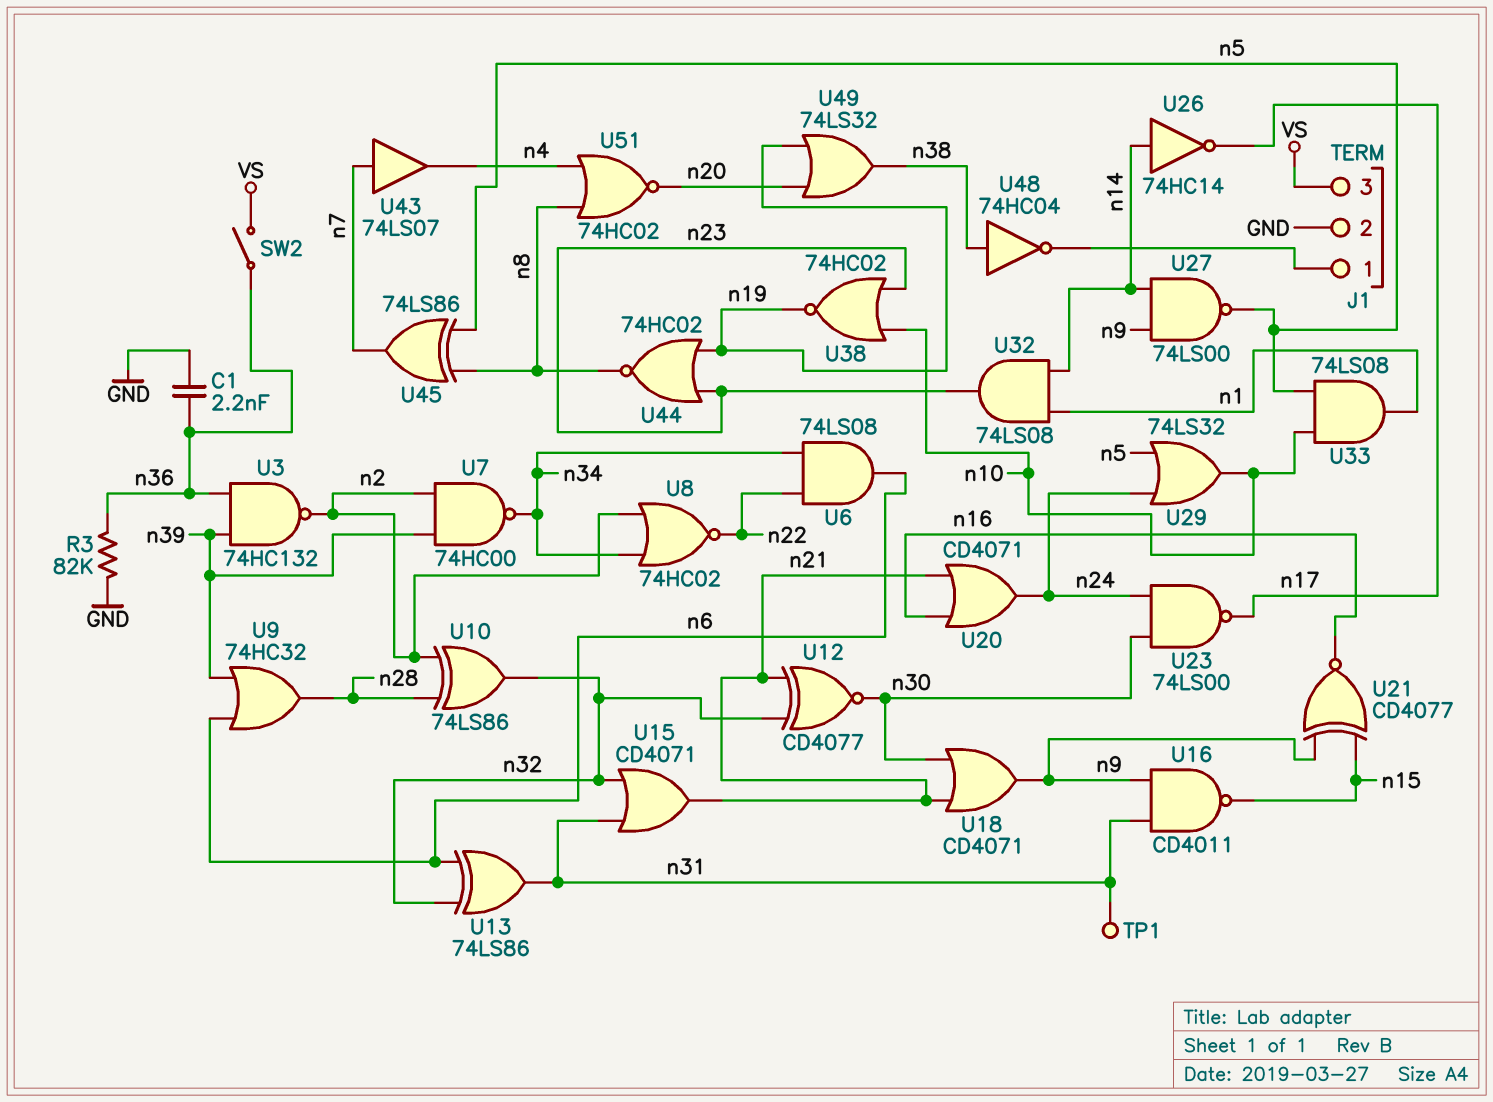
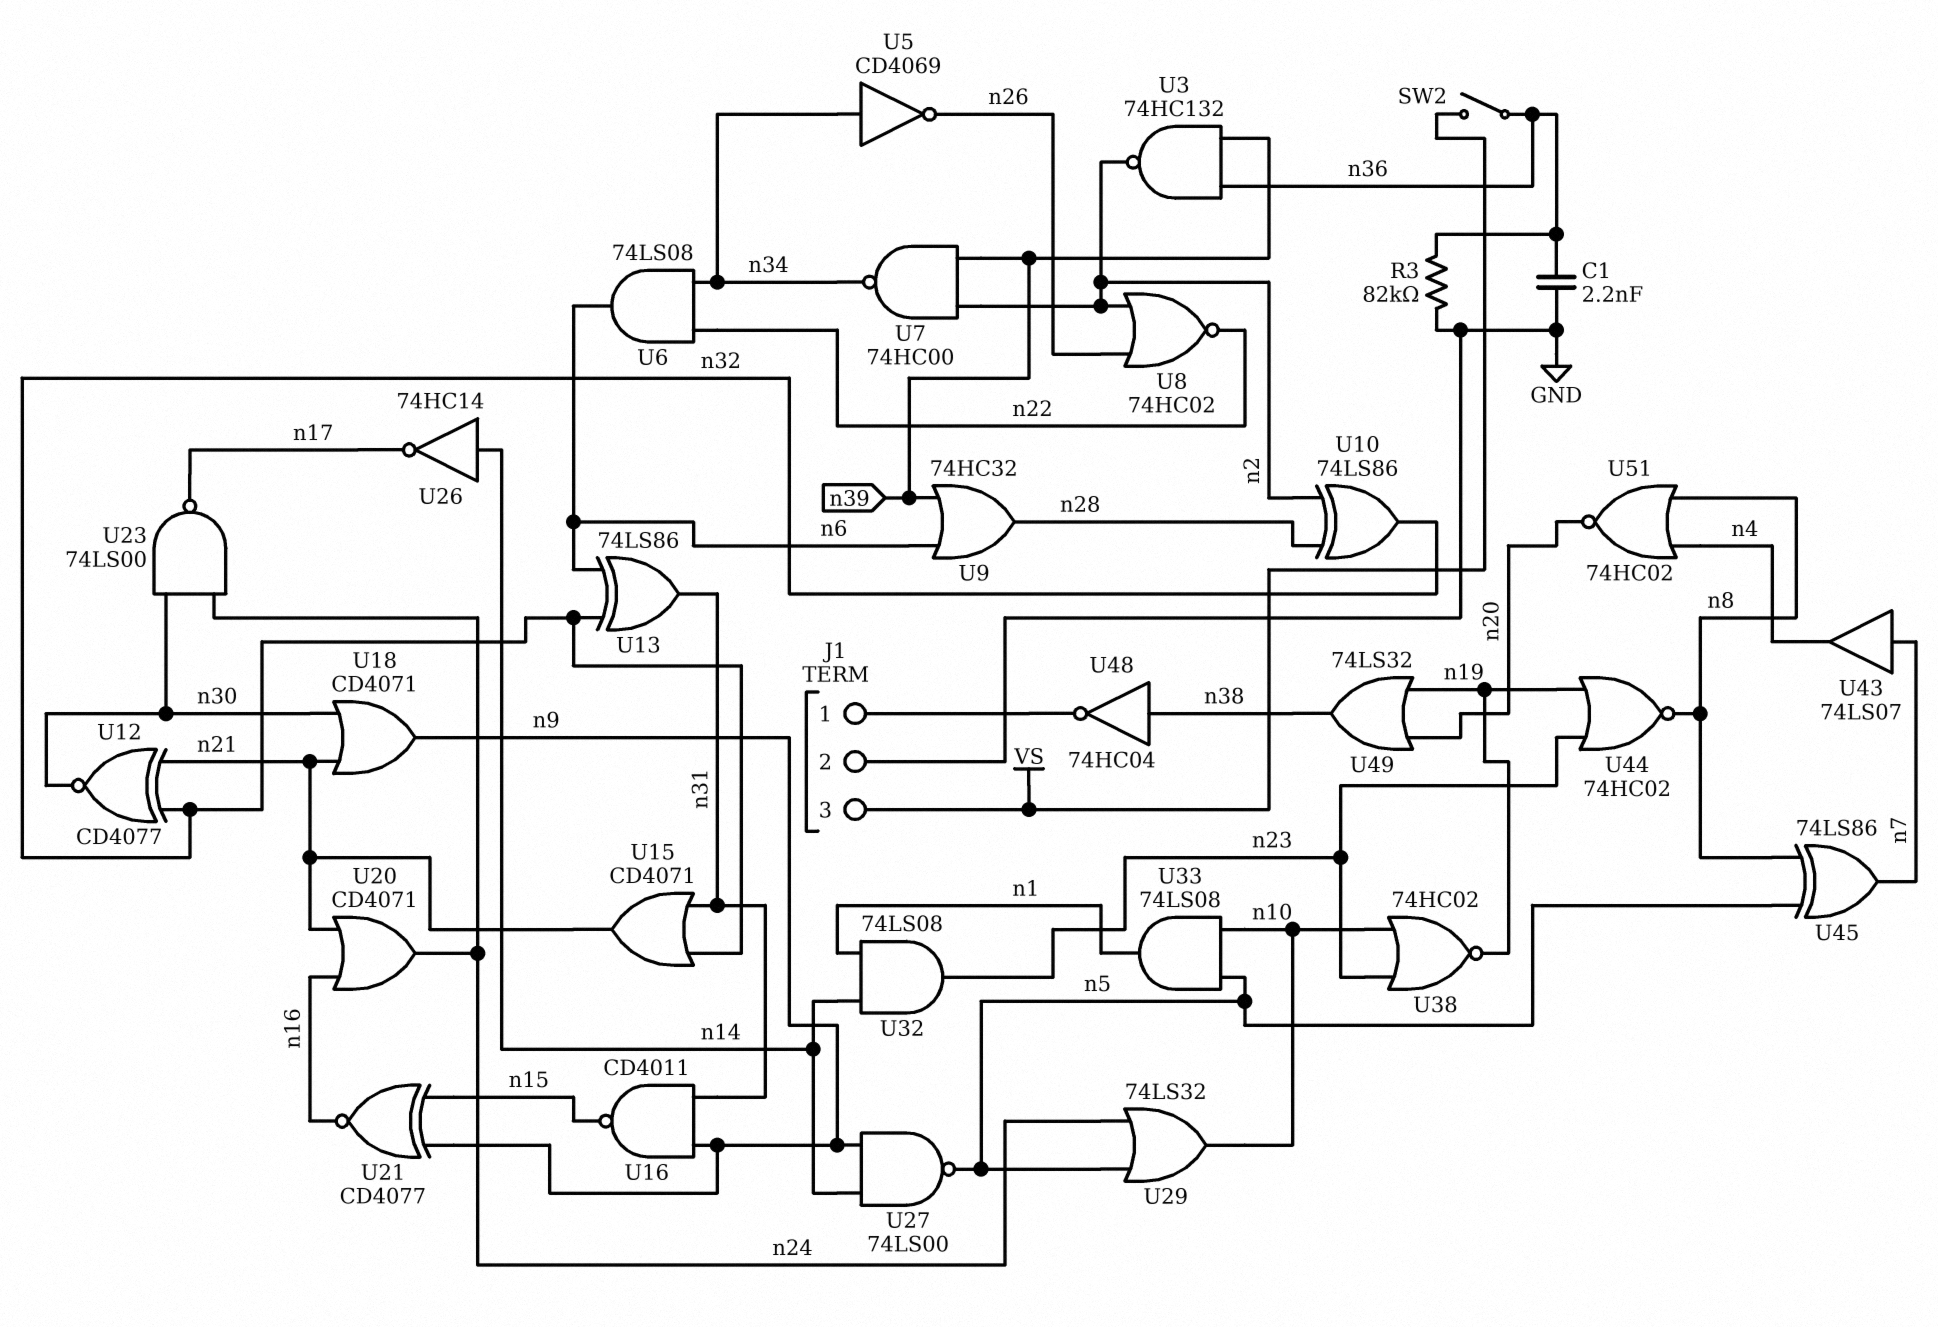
TP1: test point (n31) -> none
U5: none -> NOT CD4069 (in n34, out n26)
U8: NOR 74HC02 (in n2, in n34, out n22) -> NOR 74HC02 (in n2, in n26, out n22)

